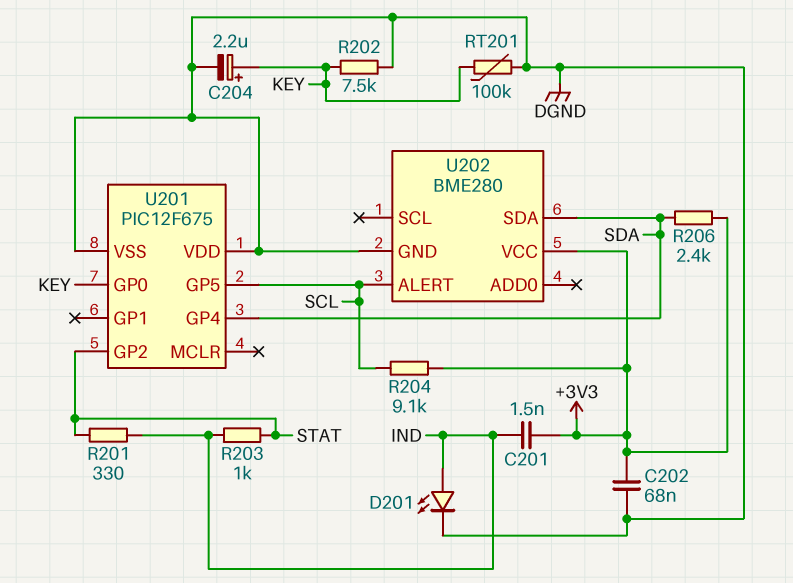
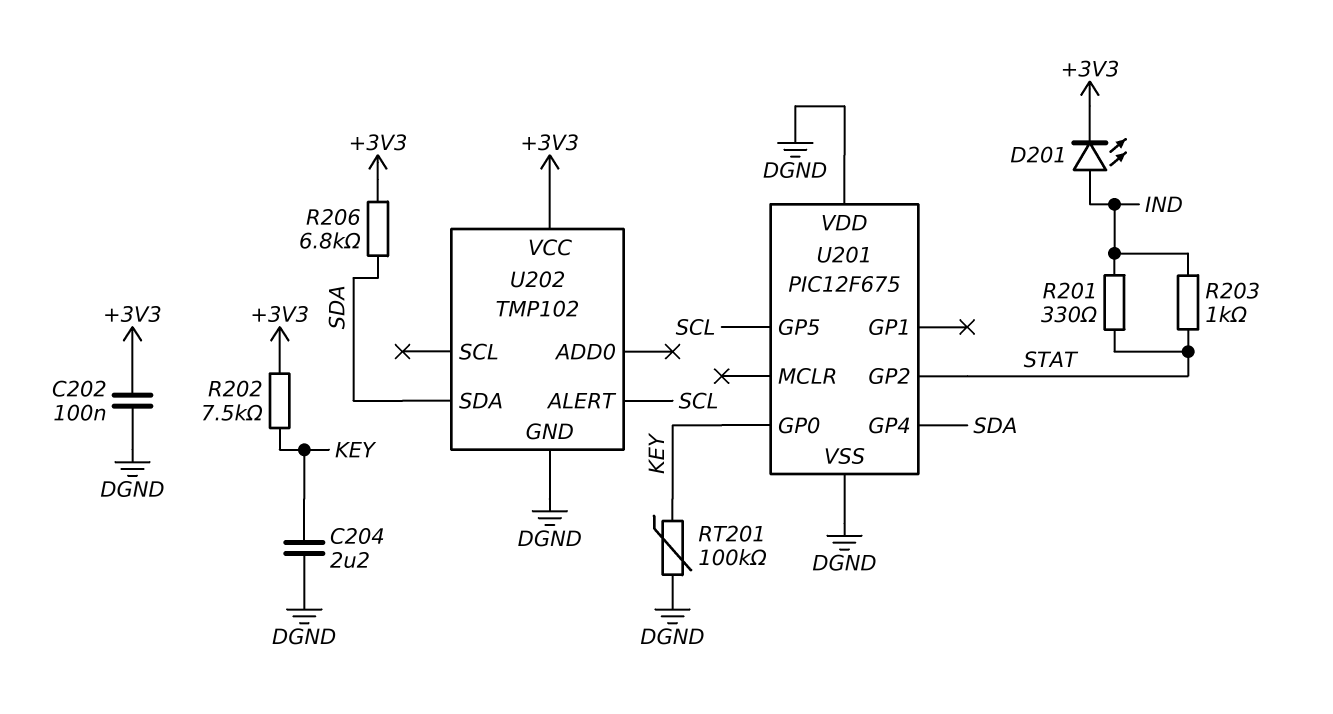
C201: 1.5nF (+3V3, IND) -> none
C202: 68nF (+3V3, DGND) -> 100nF (+3V3, DGND)
C204: 2.2uF (plus KEY, minus DGND) -> 2.2uF (DGND, KEY)
D201: LED (A IND, K DGND) -> LED (A IND, K +3V3)
R202: 7.5k (DGND, KEY) -> 7.5k (+3V3, KEY)
R204: 9.1k (+3V3, SCL) -> none
R206: 2.4k (+3V3, SDA) -> 6.8k (+3V3, SDA)
U202: BME280 -> TMP102

